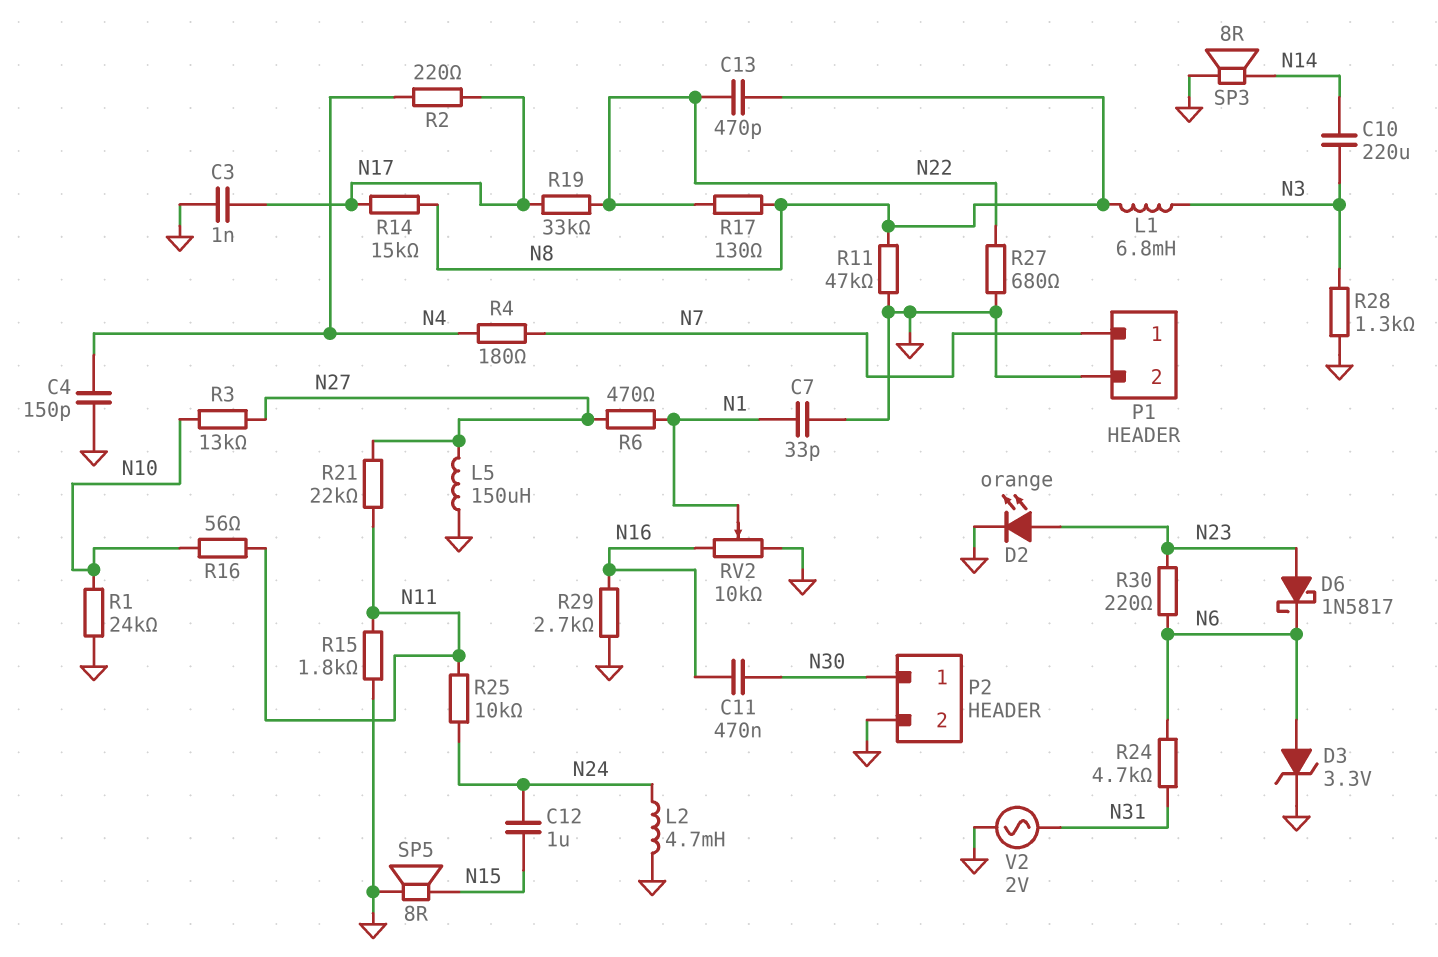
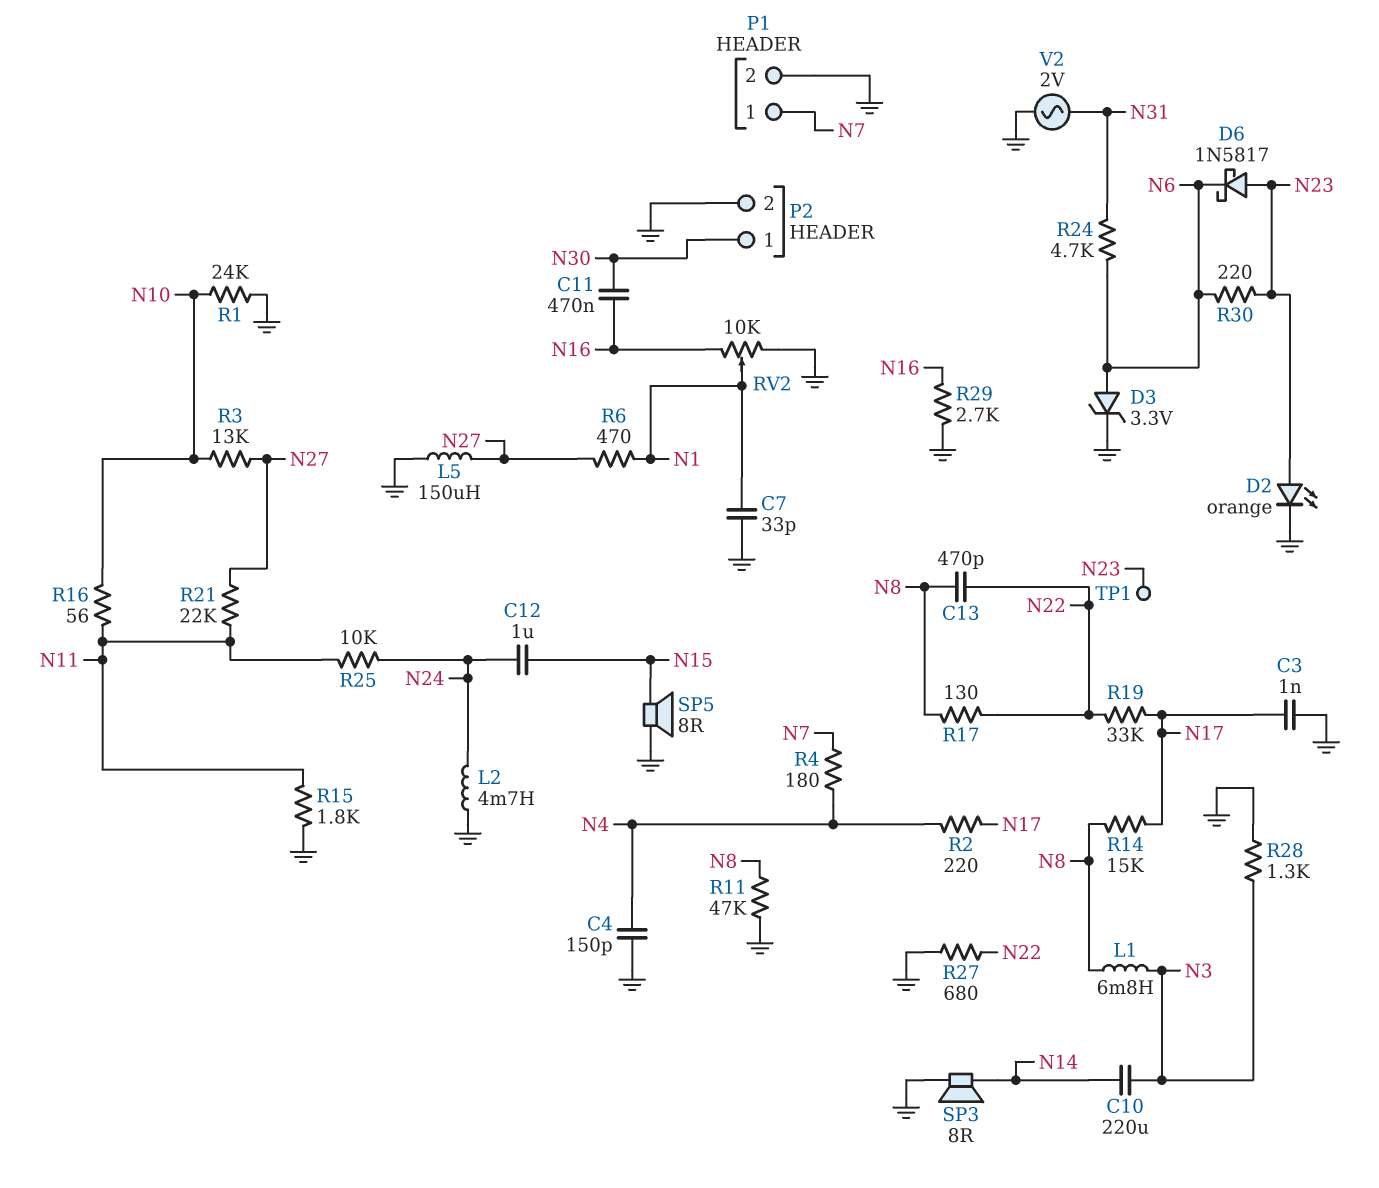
TP1: none -> test point (N23)

